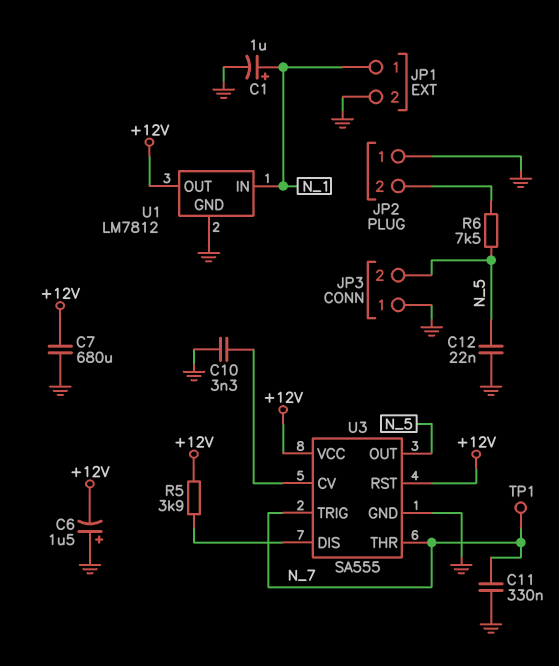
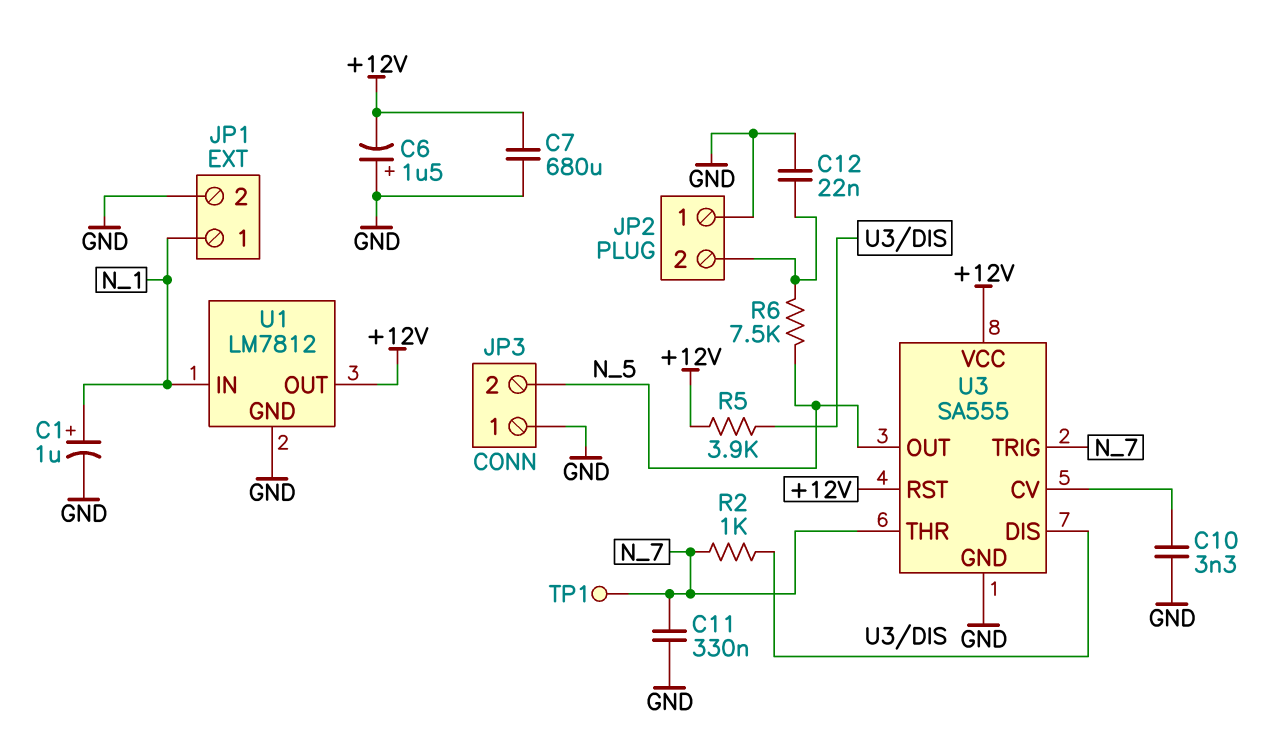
C12: 22nF (GND, N_5) -> 22nF (GND, JP2/2)
R2: none -> 1k (N_7, U3/DIS)

